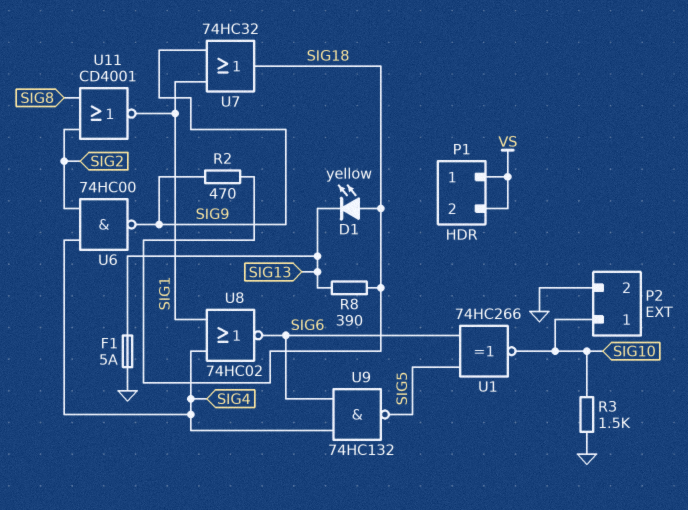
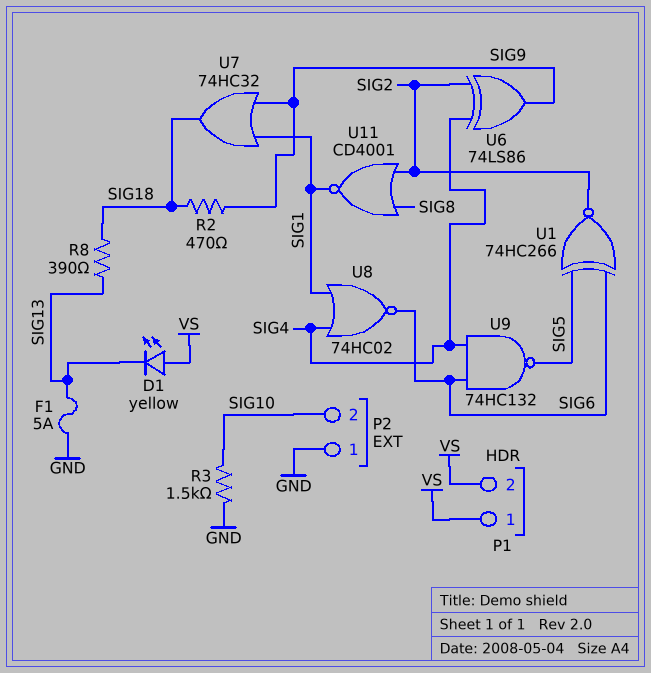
D1: LED yellow (A SIG18, K SIG13) -> LED yellow (A VS, K SIG13)
P2 pin 1: SIG10 -> GND
P2 pin 2: GND -> SIG10
U1: XNOR 74HC266 (in SIG5, in SIG6, out SIG10) -> XNOR 74HC266 (in SIG5, in SIG6, out SIG2)
U6: NAND 74HC00 (in SIG2, in SIG4, out SIG9) -> XOR 74LS86 (in SIG2, in SIG4, out SIG9)

